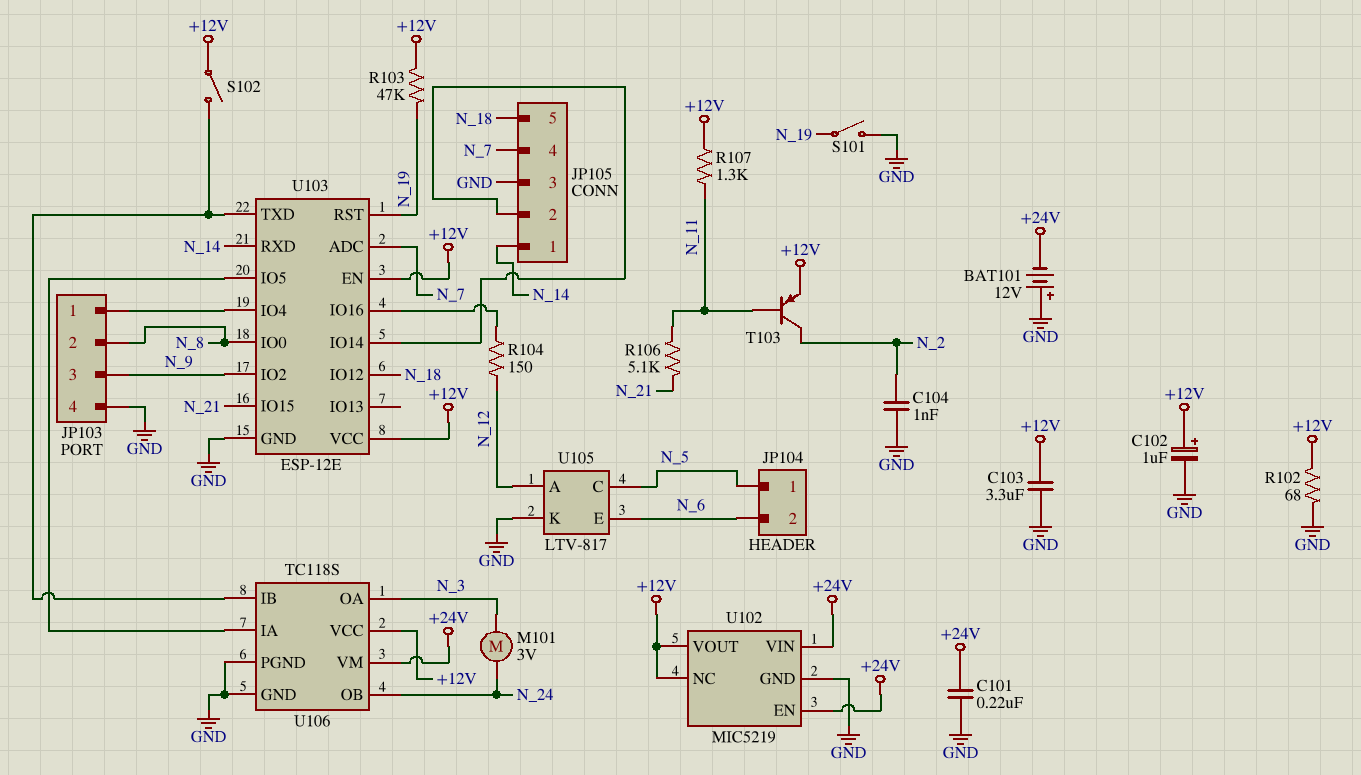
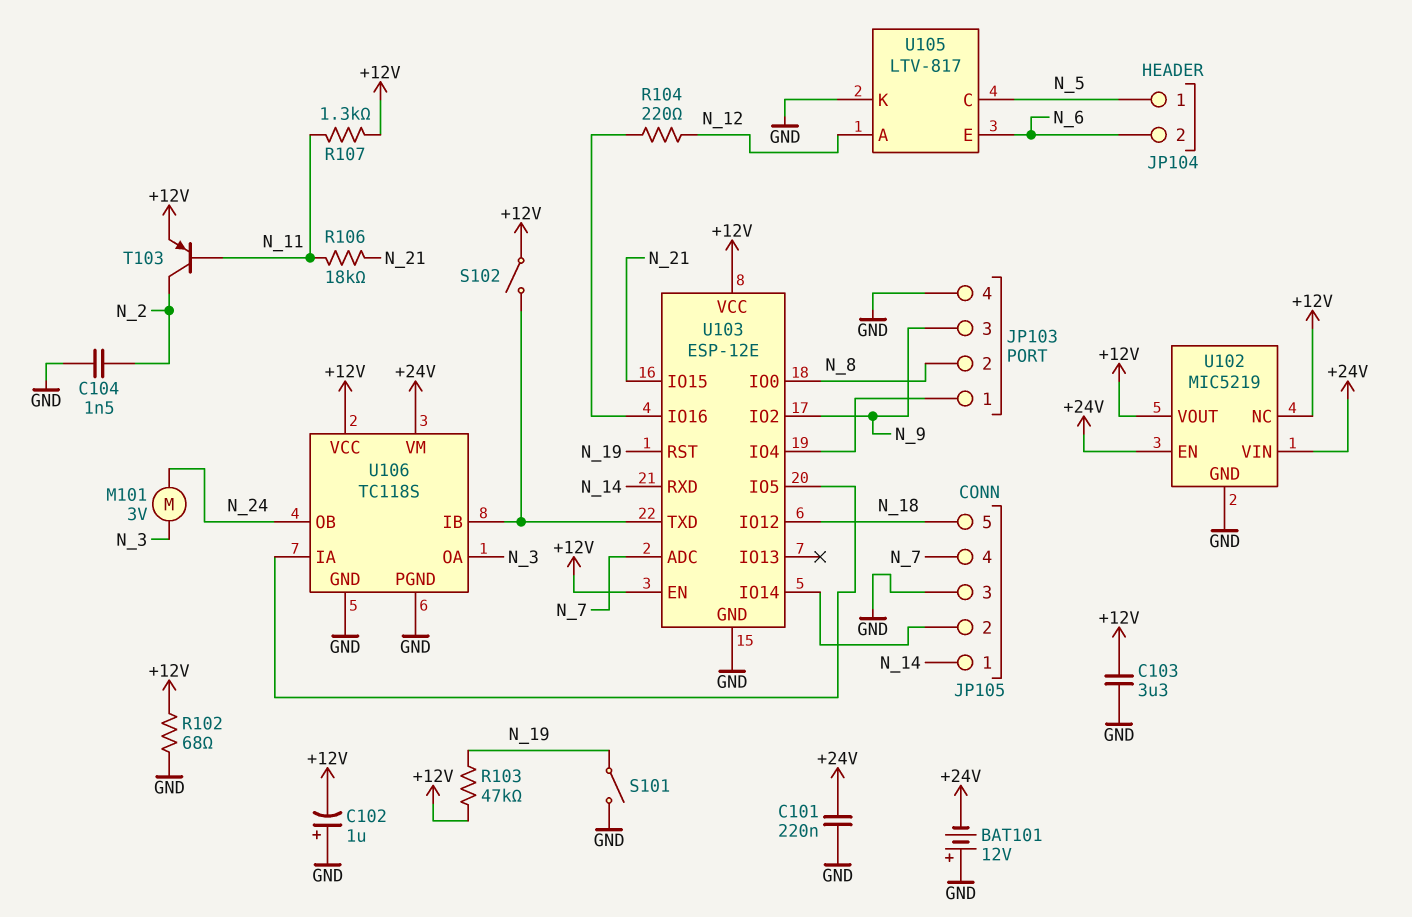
C102: 1uF (plus +12V, minus GND) -> 1uF (plus GND, minus +12V)
C104: 1nF (GND, N_2) -> 1.5nF (GND, N_2)
R104: 150 (N_12, U103/IO16) -> 220 (N_12, U103/IO16)
R106: 5.1k (N_11, N_21) -> 18k (N_11, N_21)

